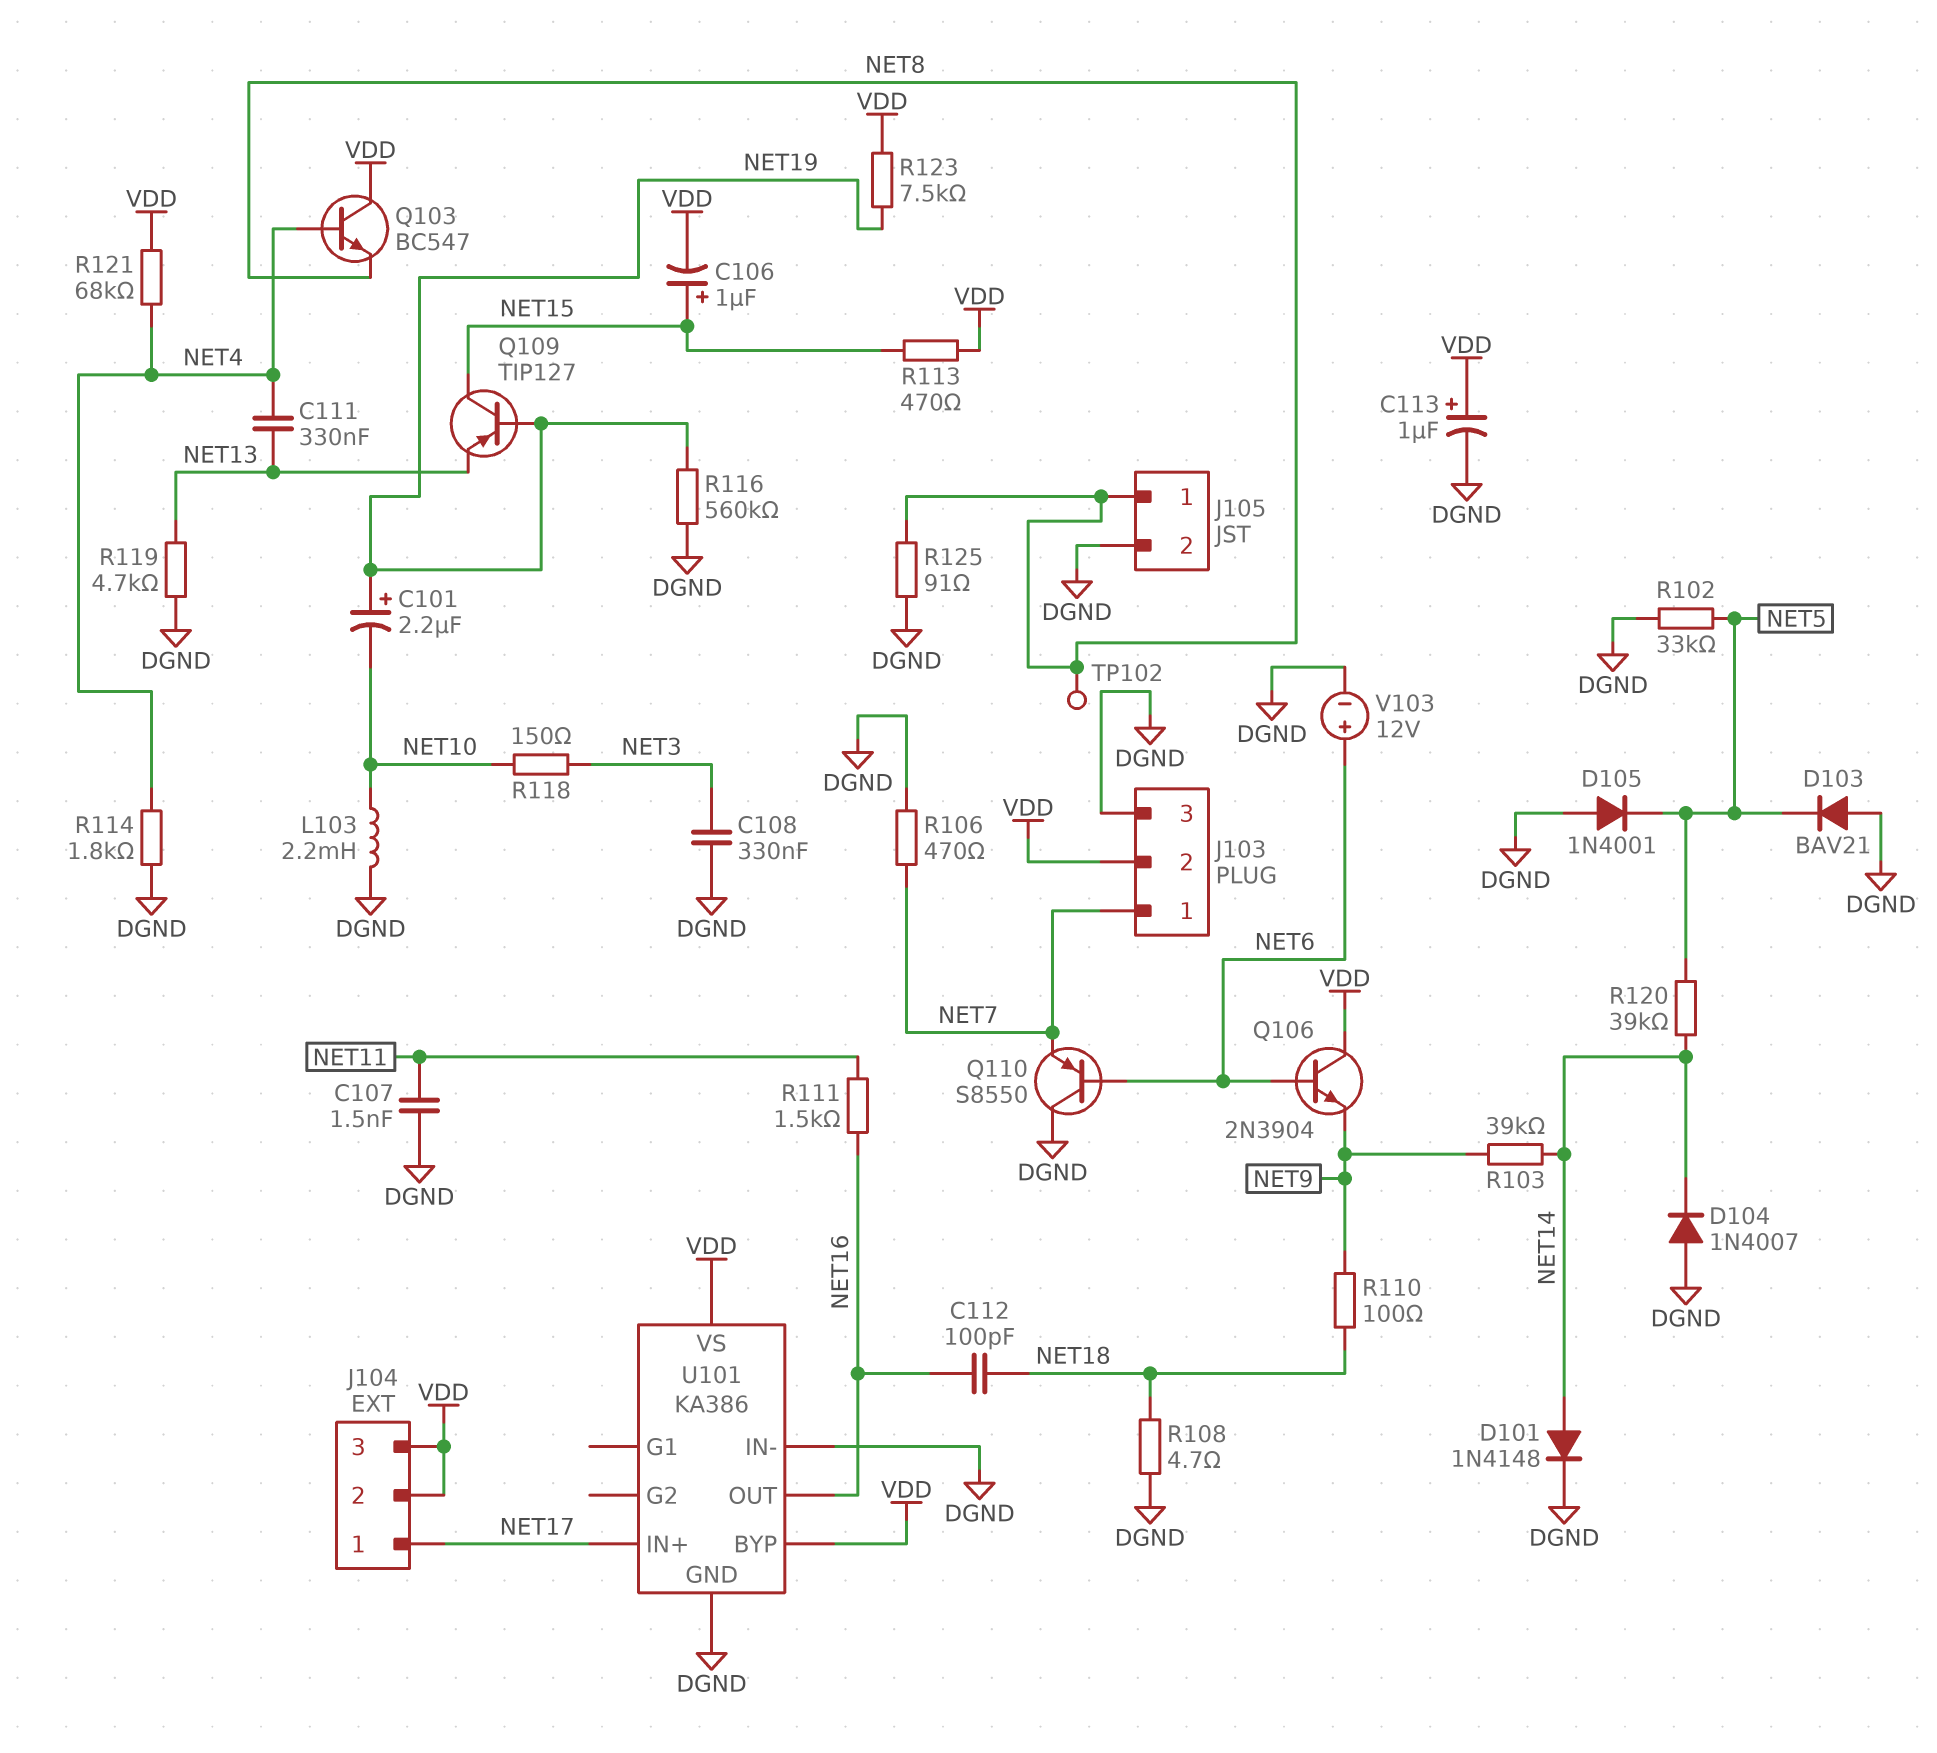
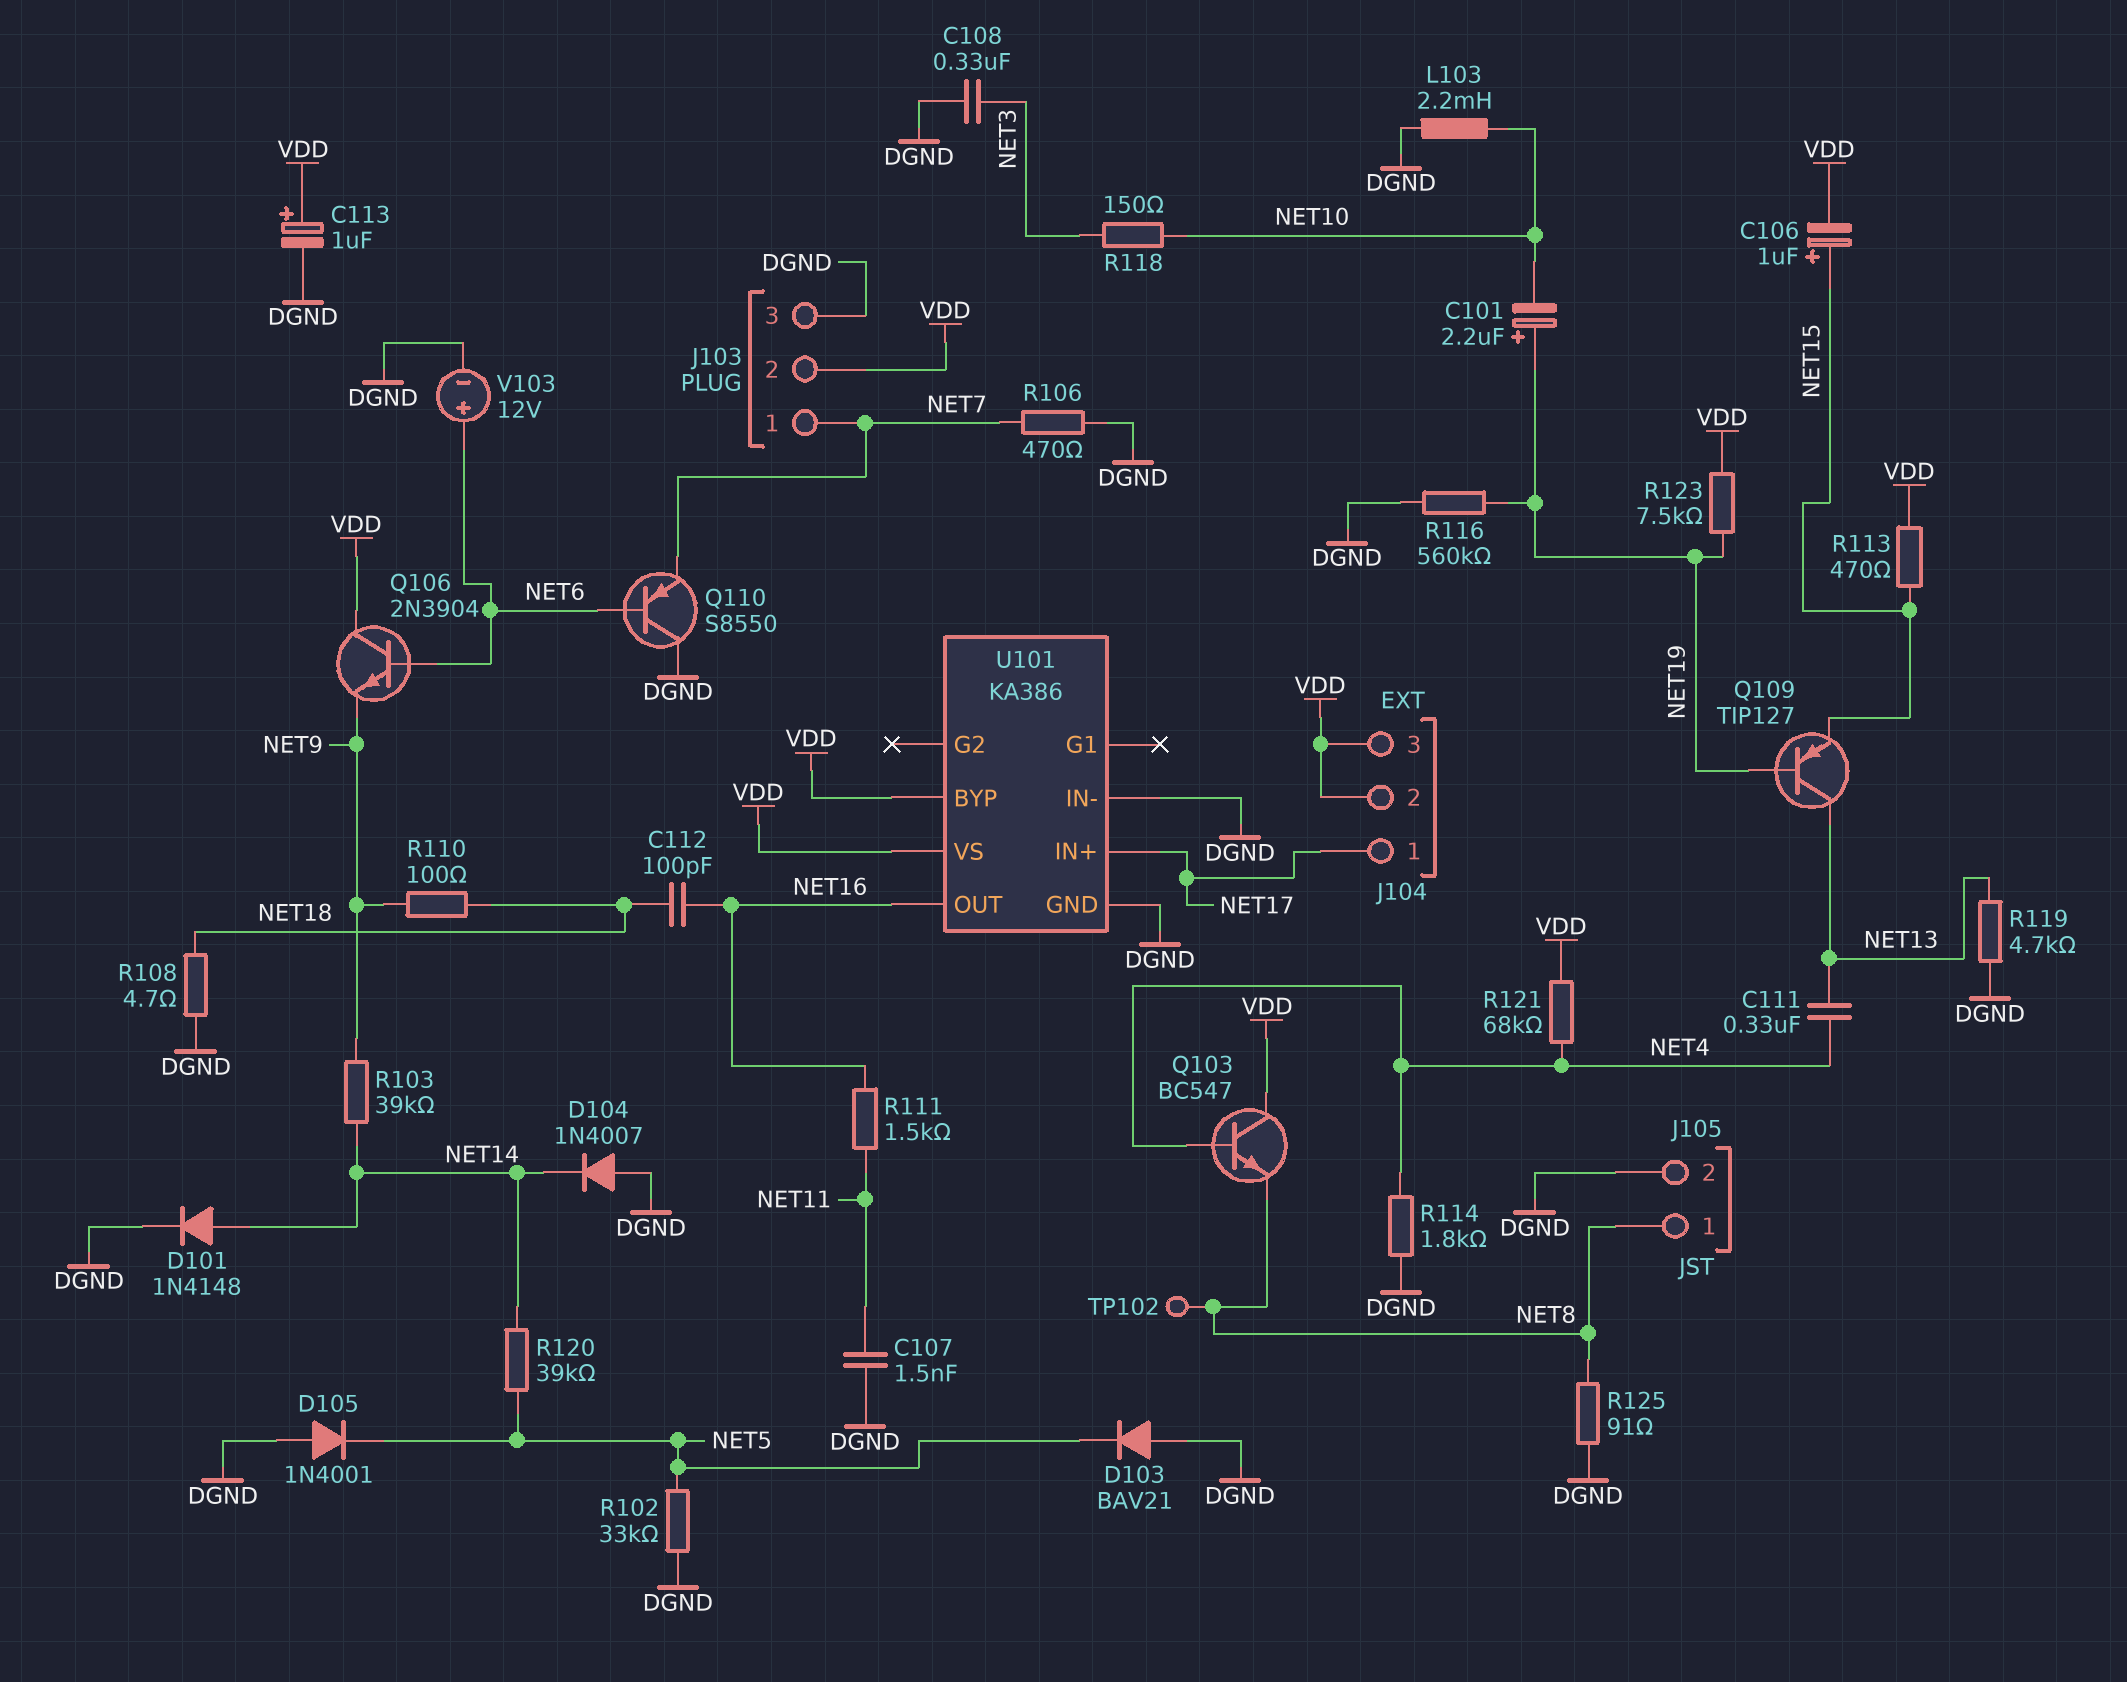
Q109: PNP TIP127 (B NET19, C NET15, E NET13) -> PNP TIP127 (B NET19, C NET13, E NET15)

